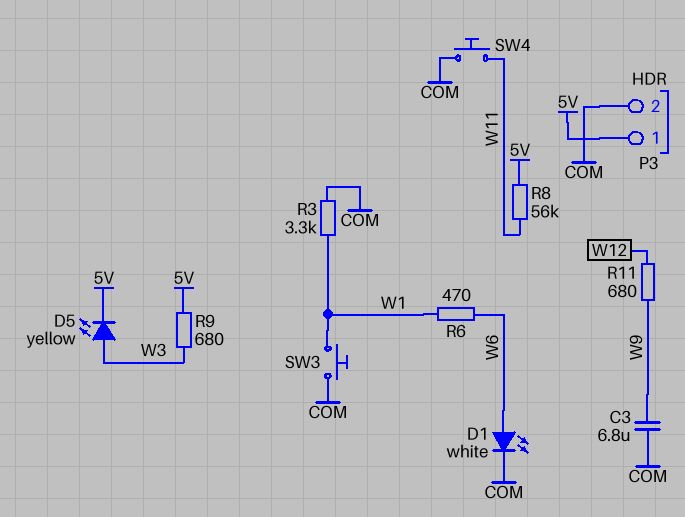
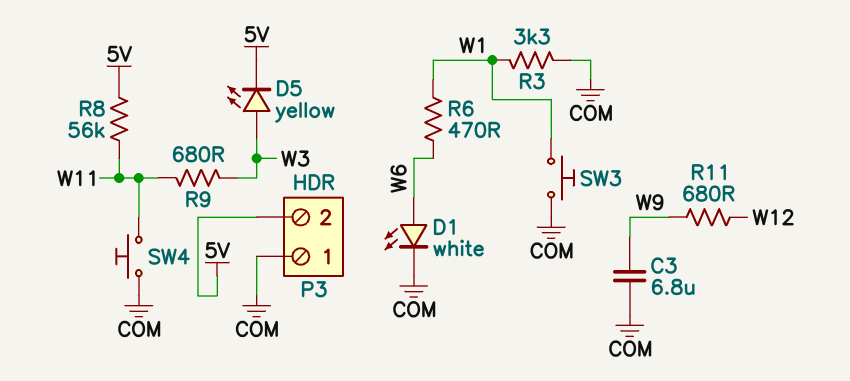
P3 pin 1: 5V -> COM
P3 pin 2: COM -> 5V
R9: 680 (5V, W3) -> 680 (W3, W11)

